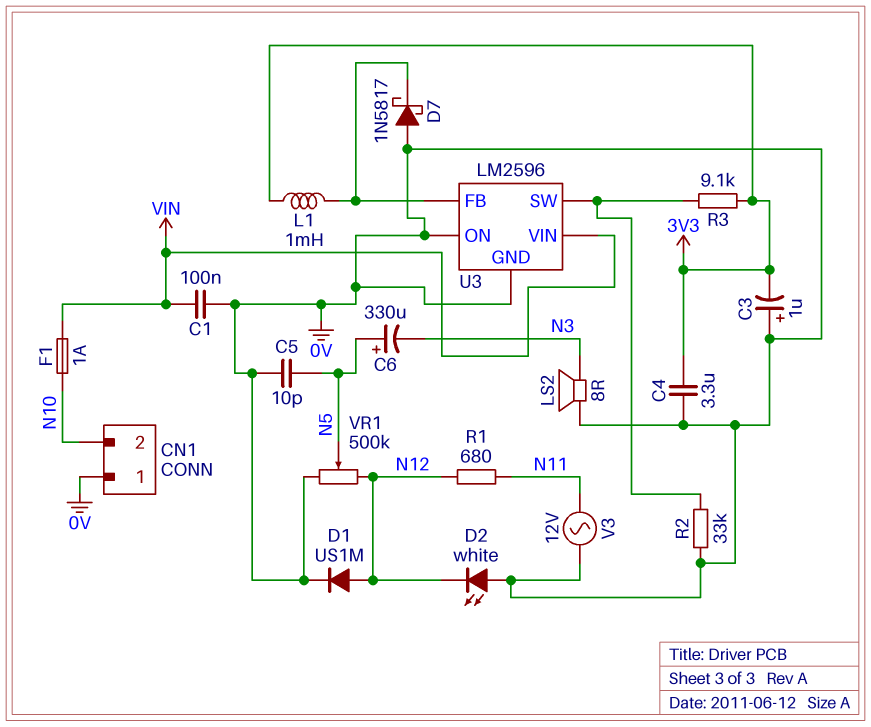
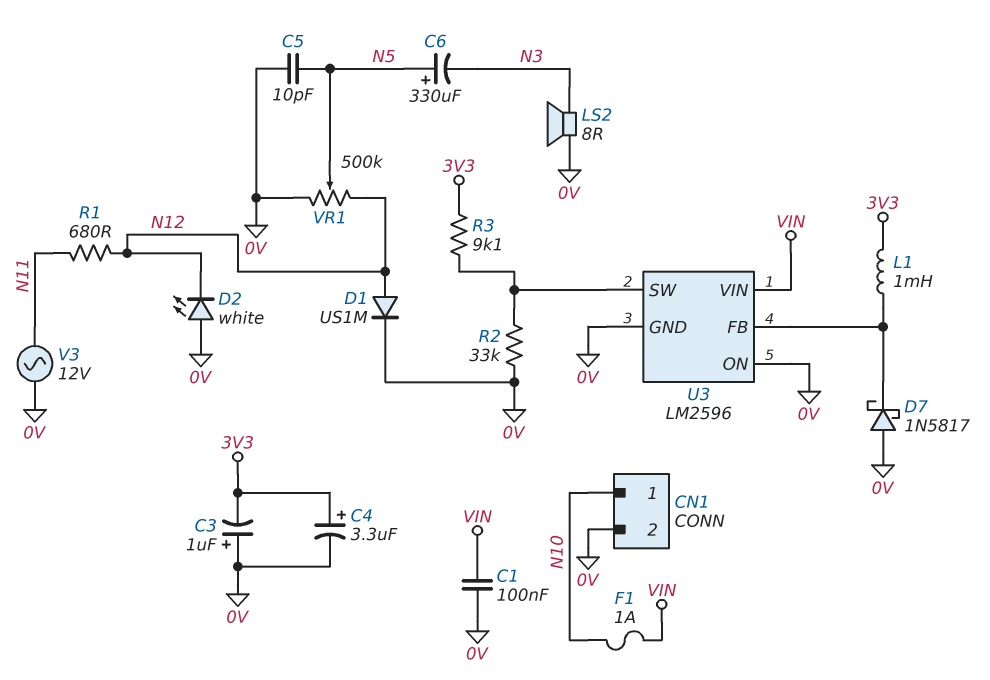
C4: 3.3uF (0V, 3V3) -> 3.3uF (plus 3V3, minus 0V)
CN1 pin 1: 0V -> N10
CN1 pin 2: N10 -> 0V

